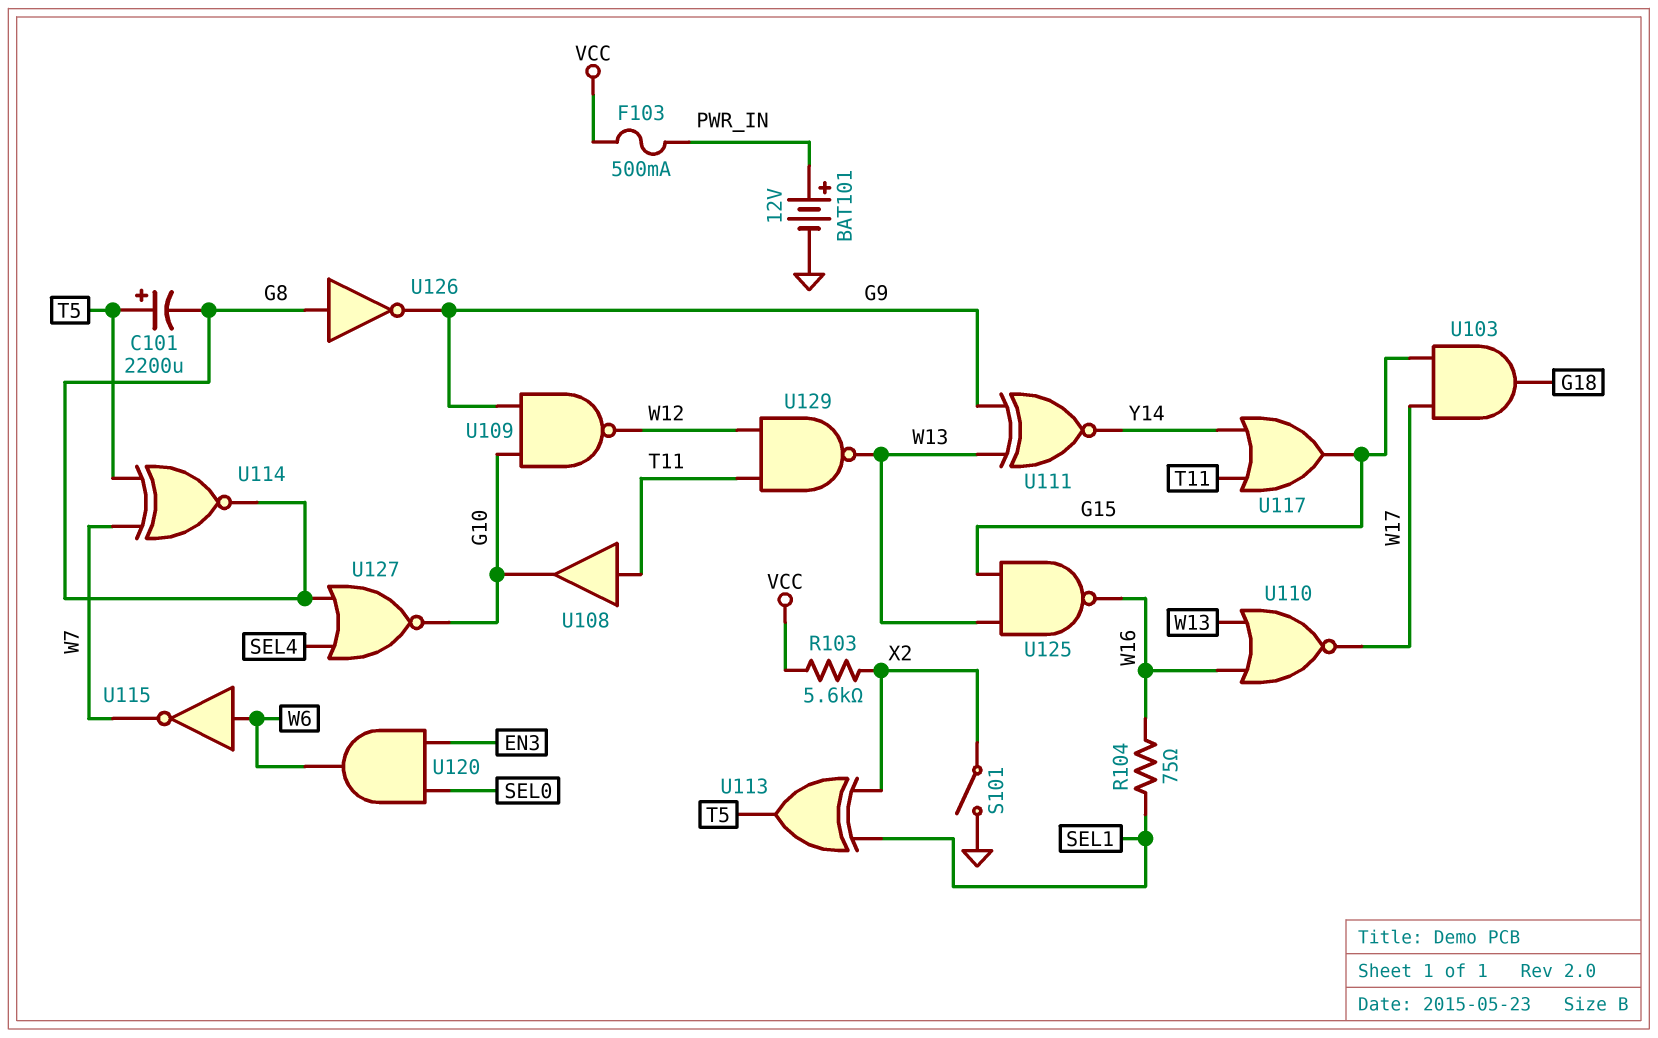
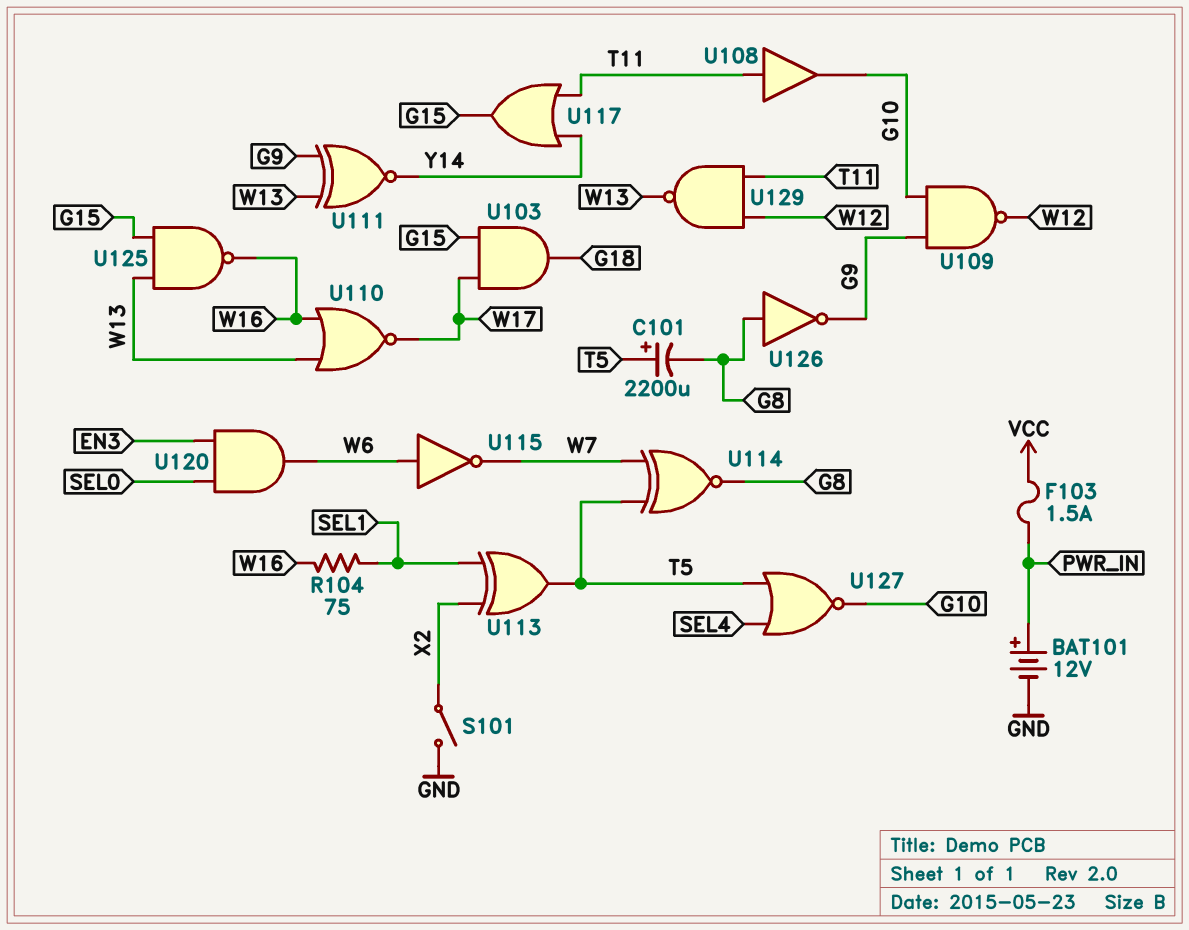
F103: 500mA (PWR_IN, VCC) -> 1.5A (PWR_IN, VCC)
R103: 5.6k (VCC, X2) -> none
U127: NOR (in G8, in SEL4, out G10) -> NOR (in SEL4, in T5, out G10)

